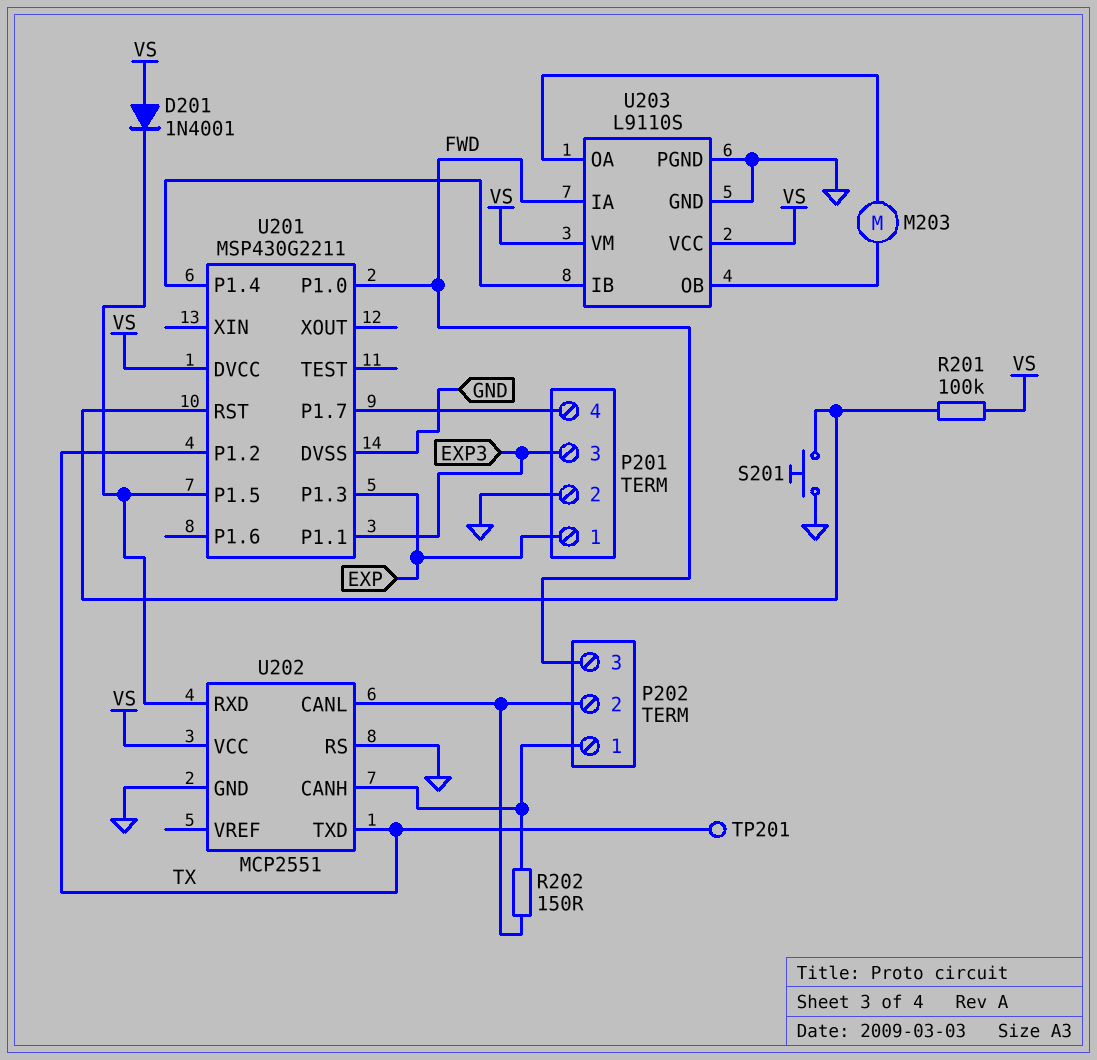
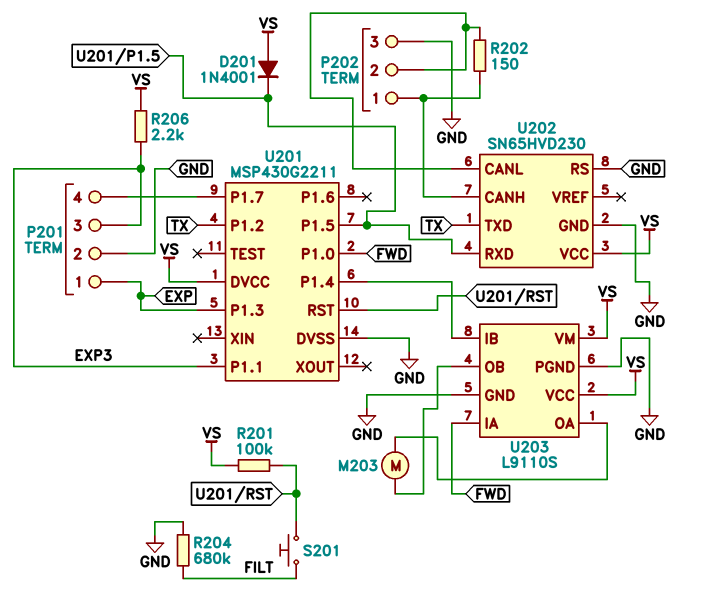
P202 pin 3: FWD -> GND
R204: none -> 680k (FILT, GND)
R206: none -> 2.2k (EXP3, VS)
S201: button (GND, U201/RST) -> button (FILT, U201/RST)
TP201: test point (TX) -> none
U202: MCP2551 -> SN65HVD230

